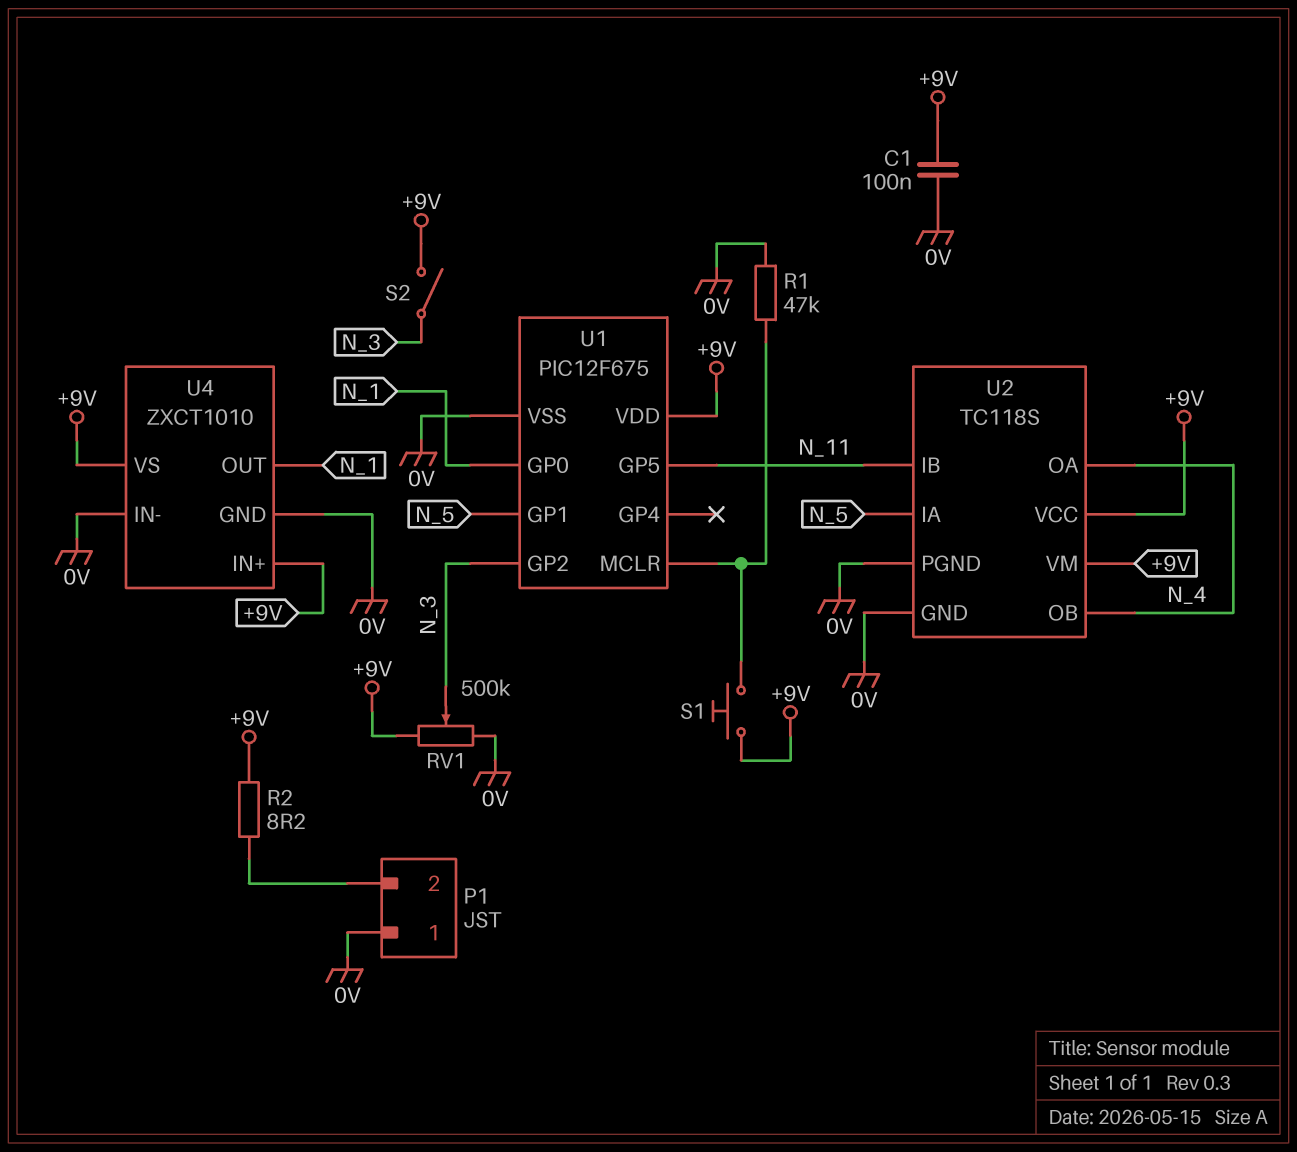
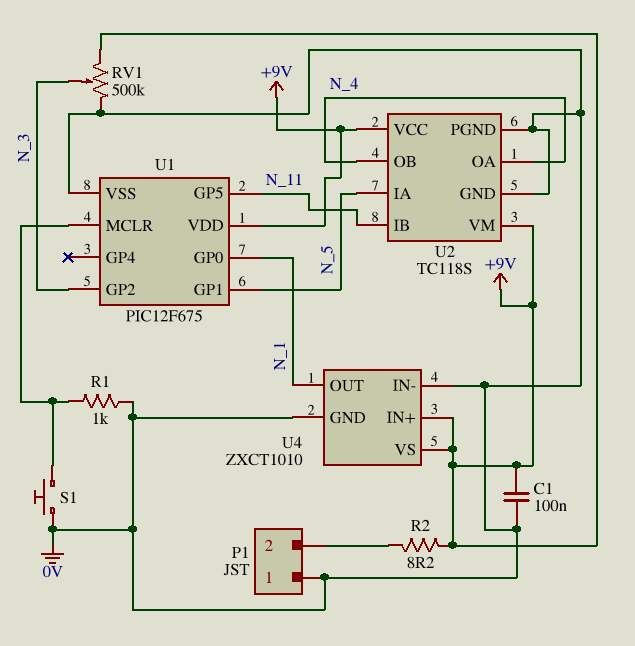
R1: 47k (0V, U1/MCLR) -> 1k (0V, U1/MCLR)
S1: button (+9V, U1/MCLR) -> button (0V, U1/MCLR)
S2: switch (+9V, N_3) -> none

